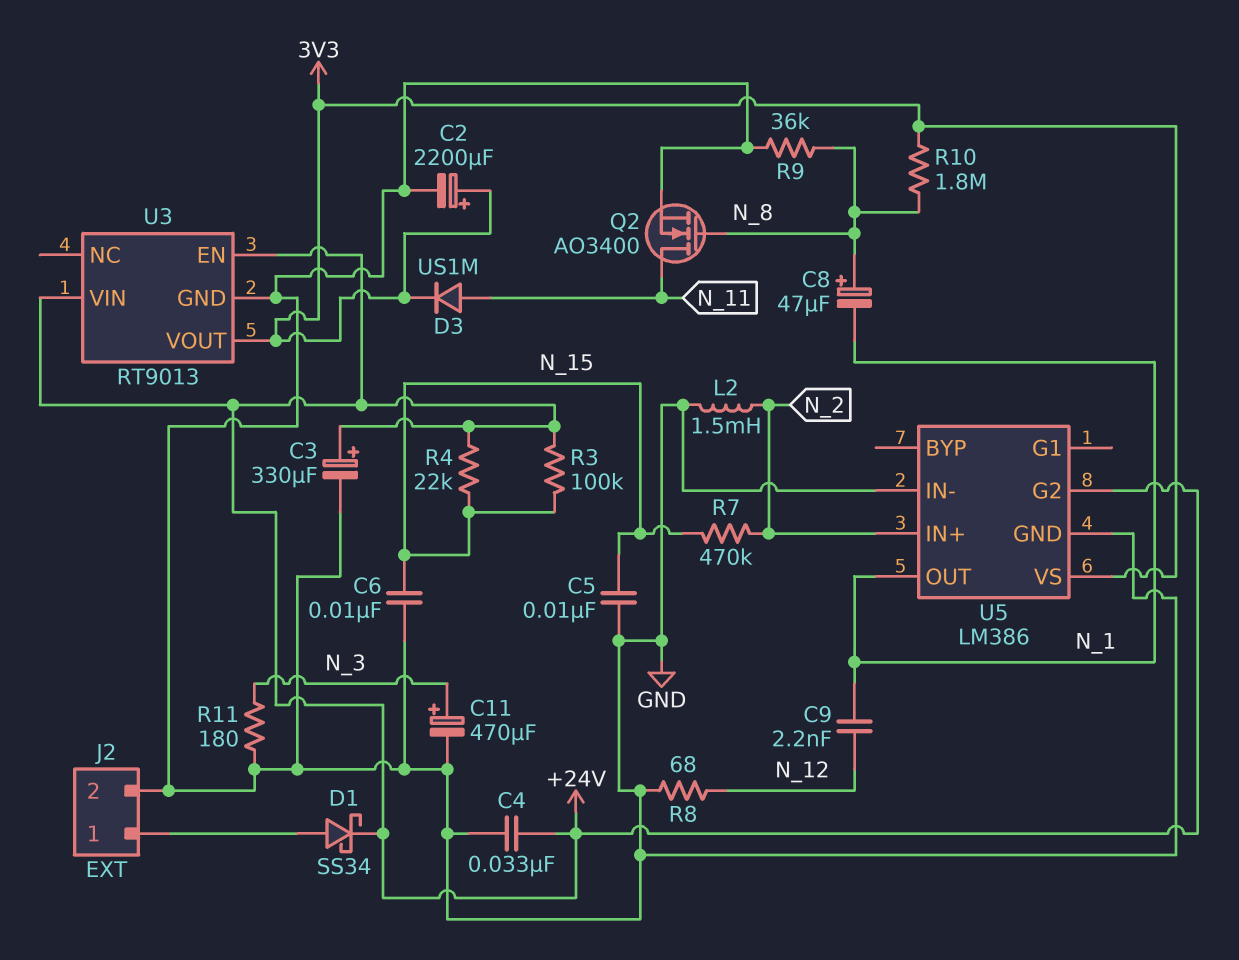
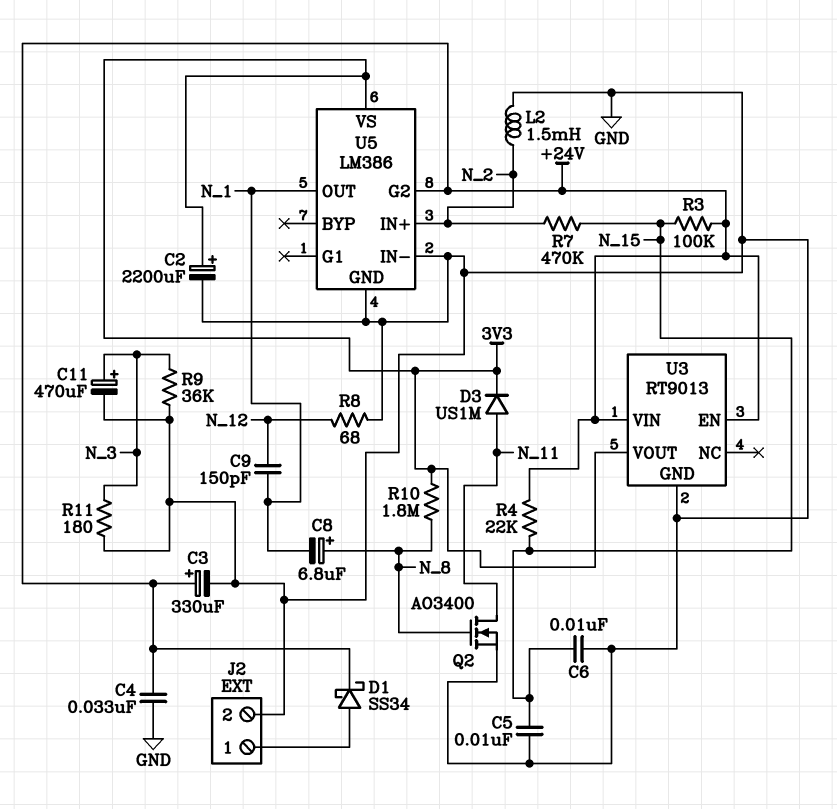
C8: 47uF (plus N_8, minus N_1) -> 6.8uF (plus N_8, minus N_1)
C9: 2.2nF (N_1, N_12) -> 150pF (N_1, N_12)
R9: 36k (GND, N_8) -> 36k (GND, N_3)

